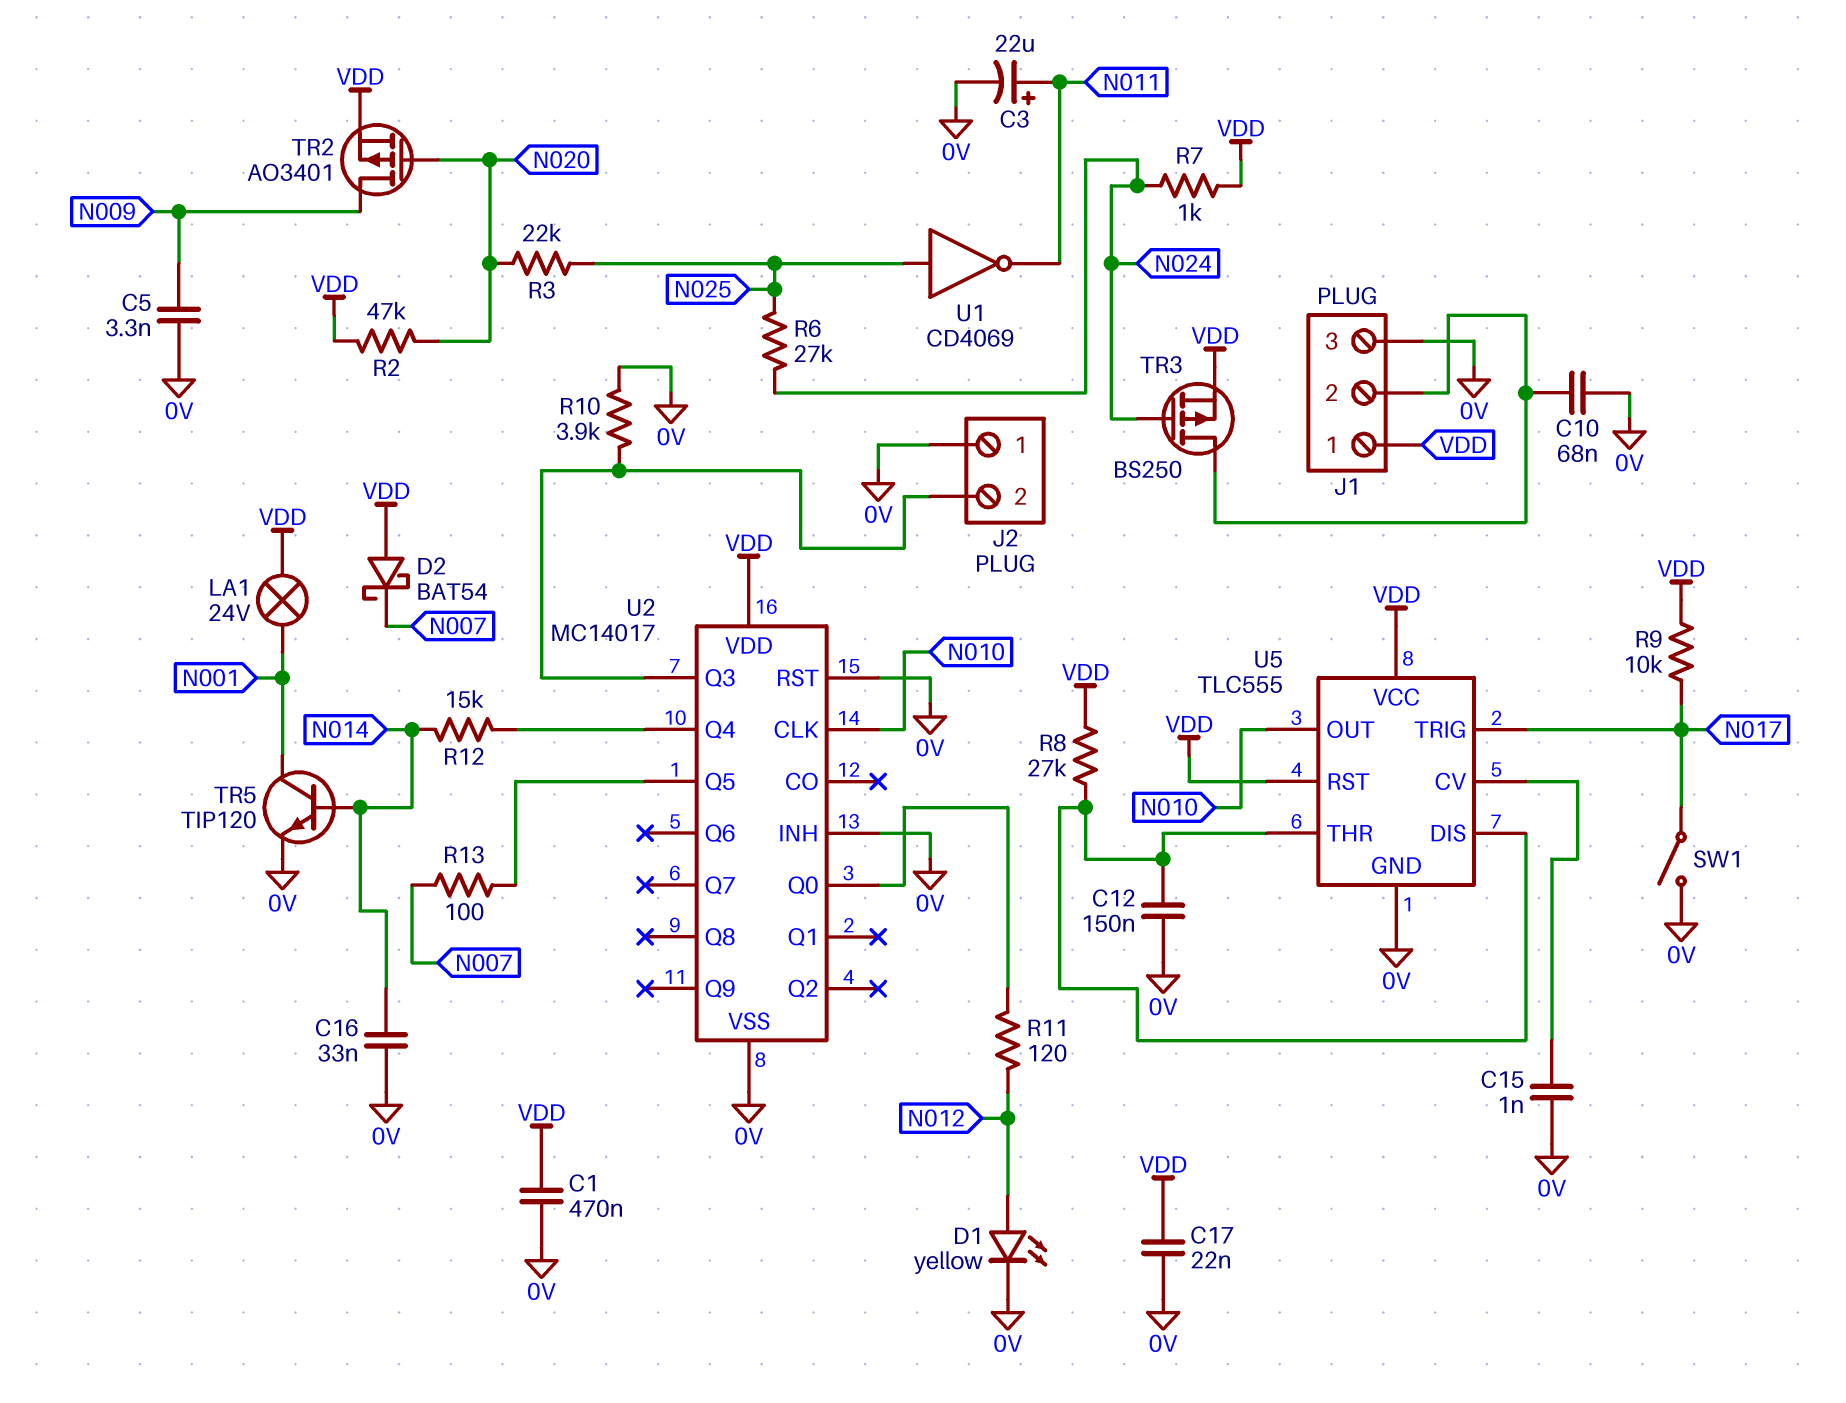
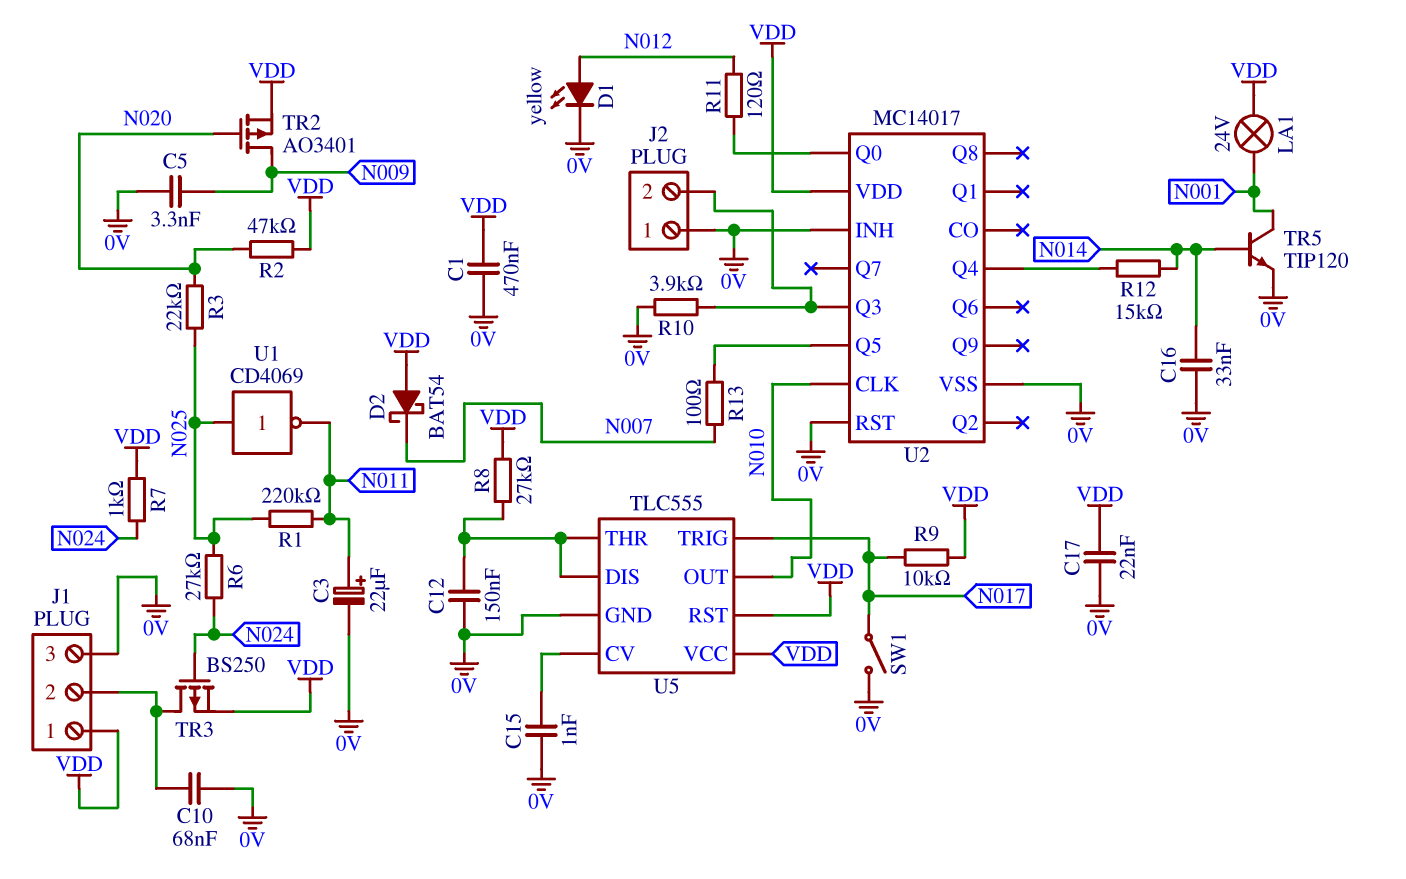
R1: none -> 220k (N011, N025)

